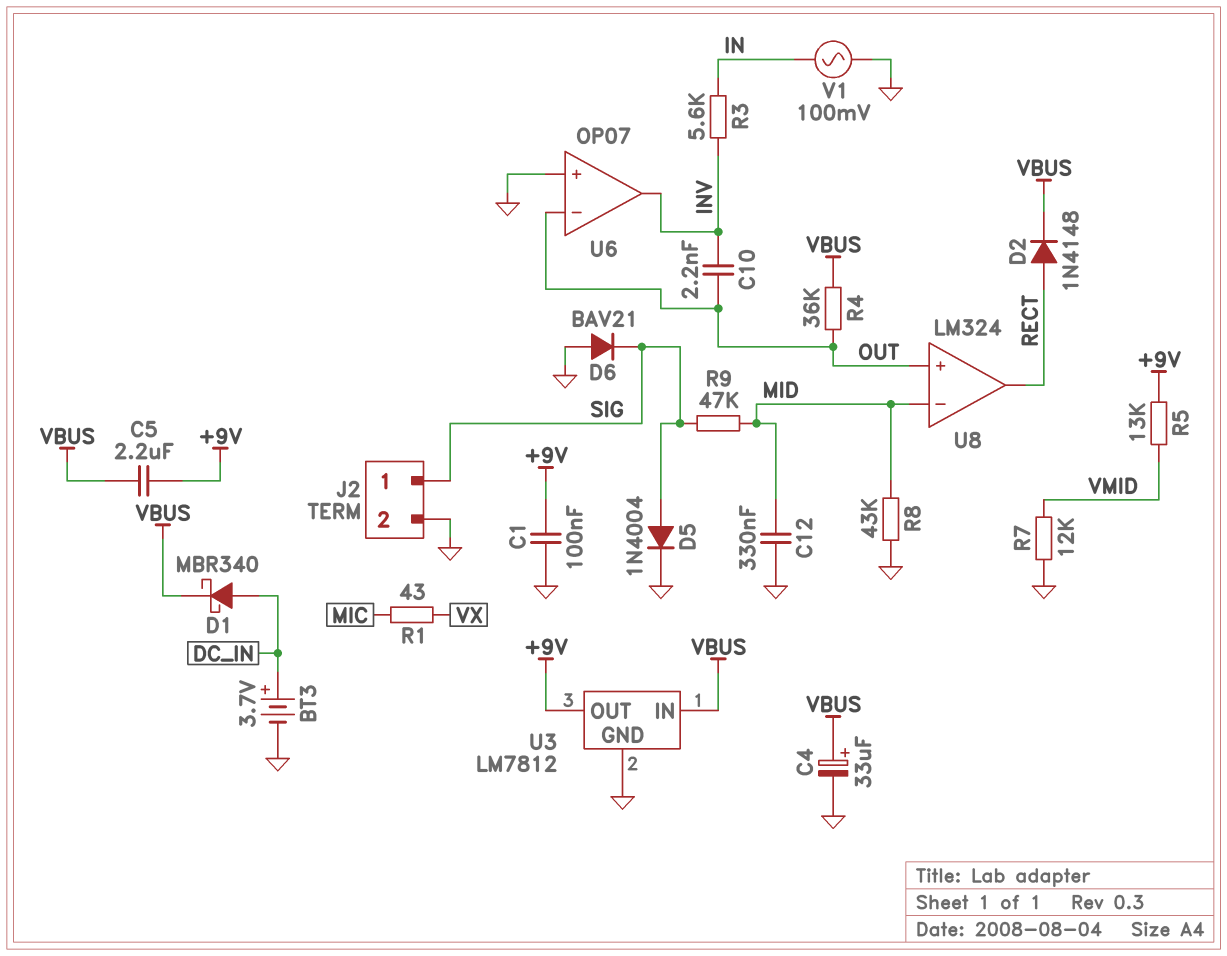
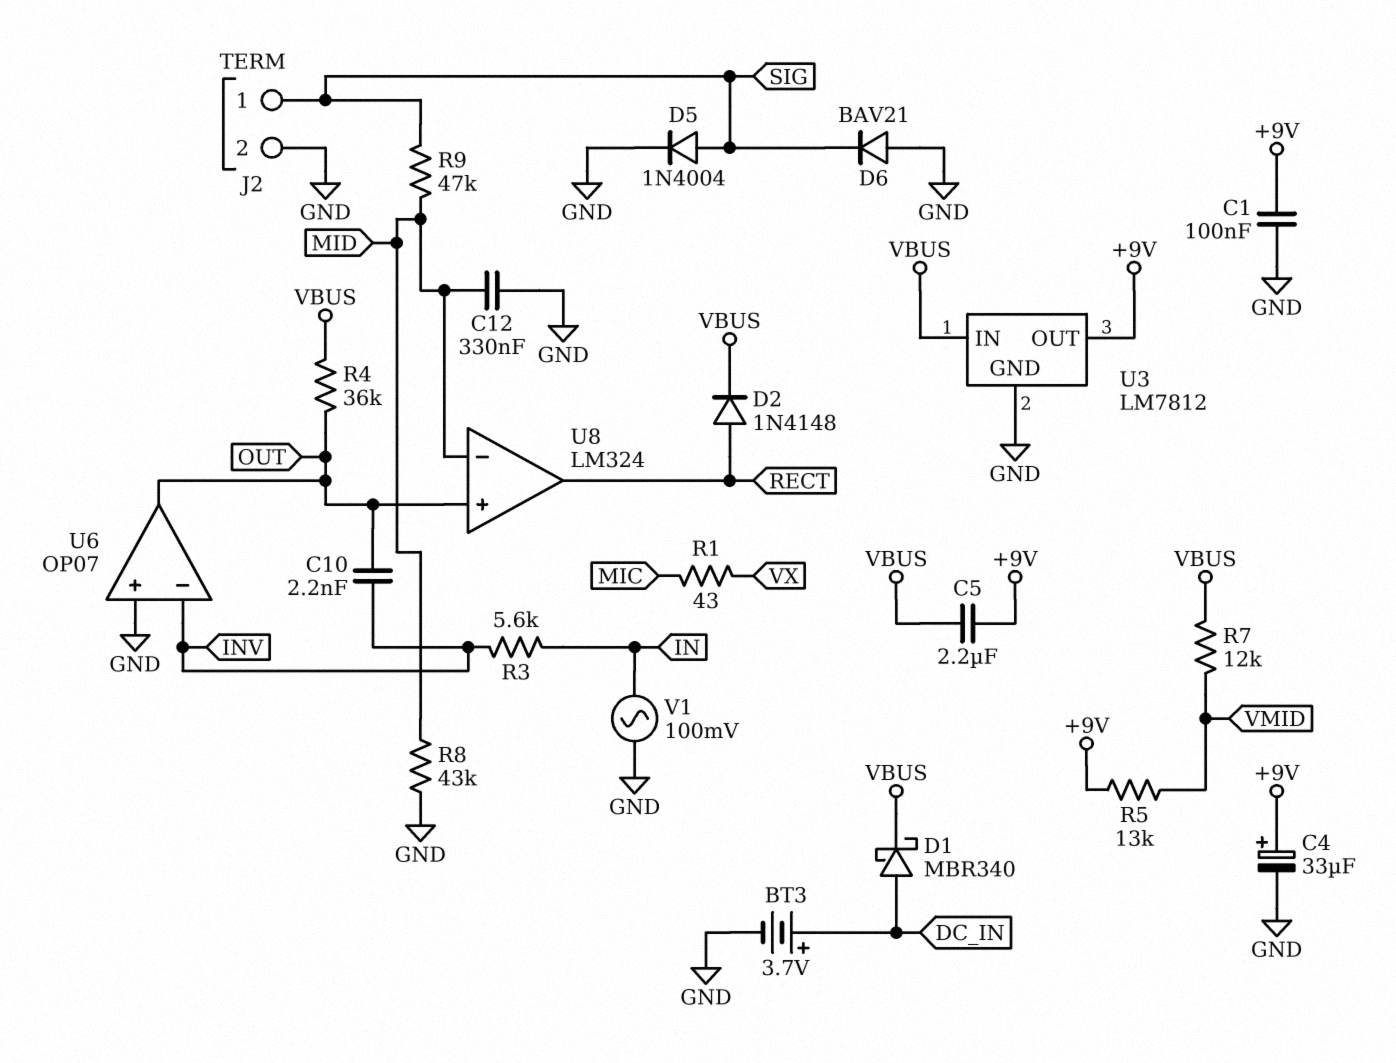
C4: 33uF (plus VBUS, minus GND) -> 33uF (plus +9V, minus GND)
R7: 12k (GND, VMID) -> 12k (VBUS, VMID)
U6 pin in-: OUT -> INV
U6 pin out: INV -> OUT

